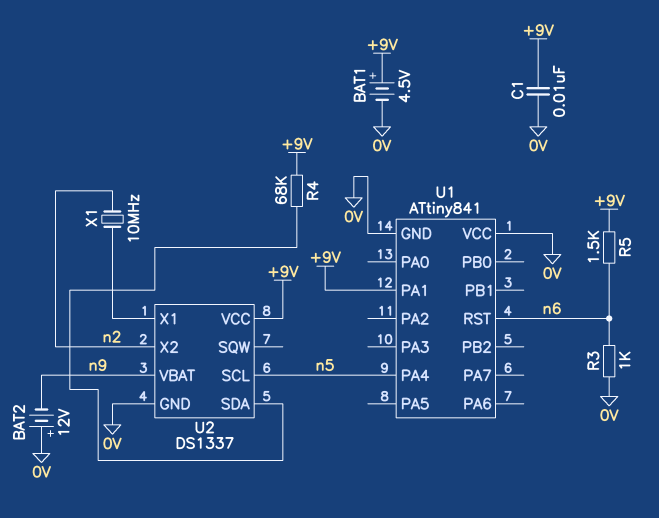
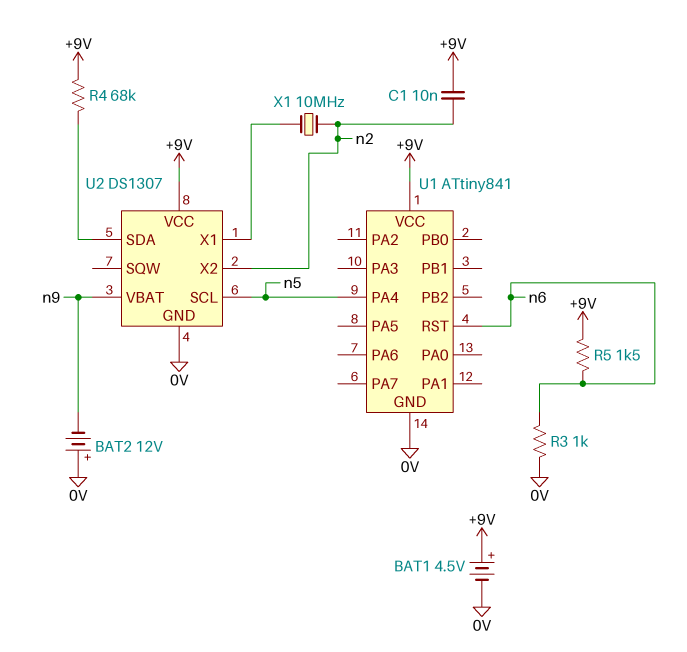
C1: 10nF (+9V, 0V) -> 10nF (+9V, n2)
U1 pin PA1: +9V -> none
U1 pin VCC: 0V -> +9V
U2: DS1337 -> DS1307

